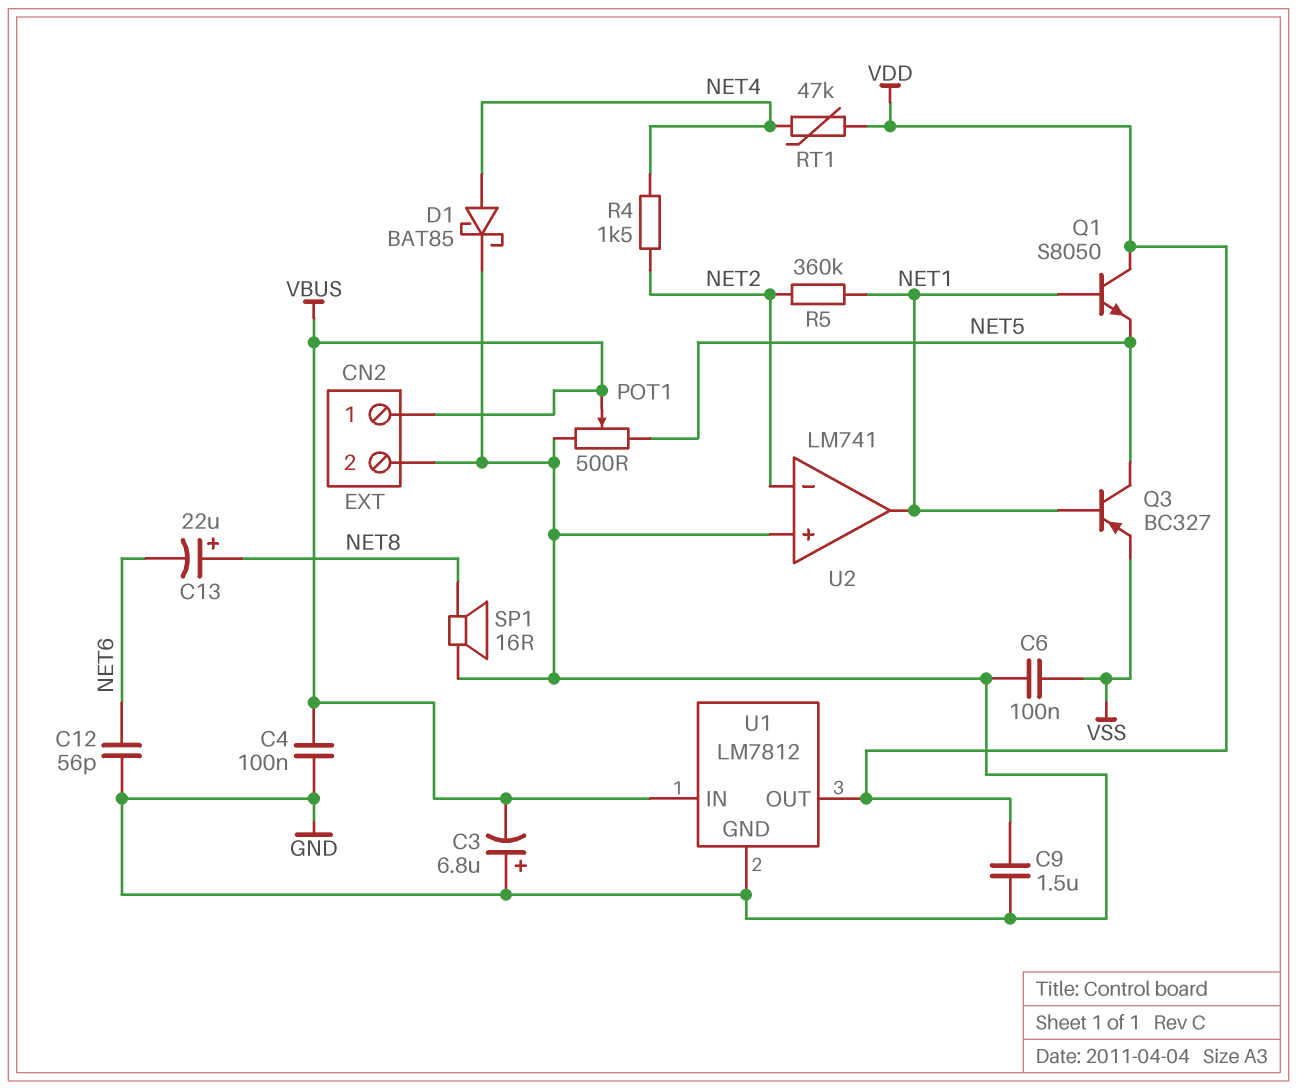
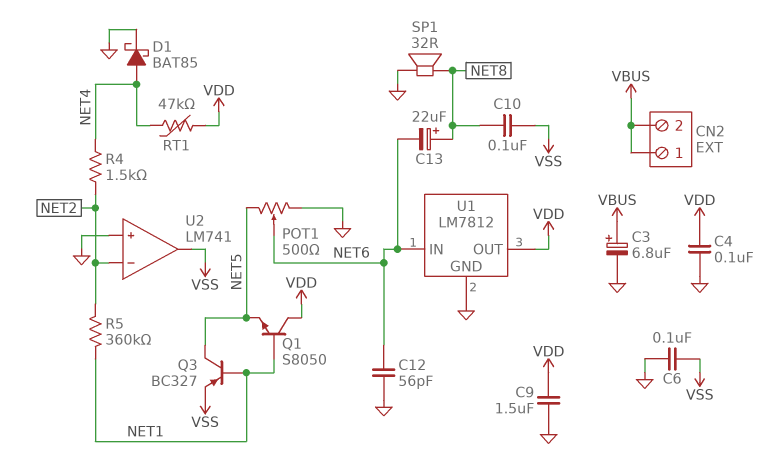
C3: 6.8uF (plus GND, minus VBUS) -> 6.8uF (plus VBUS, minus GND)
C4: 100nF (GND, VBUS) -> 100nF (GND, VDD)
C10: none -> 100nF (NET8, VSS)
CN2 pin 2: GND -> VBUS
POT1: 500 (GND, NET5, wiper VBUS) -> 500 (GND, NET5, wiper NET6)
SP1: speaker 16R (GND, NET8) -> speaker 32R (GND, NET8)
U1 pin IN: VBUS -> NET6
U2 pin out: NET1 -> VSS

